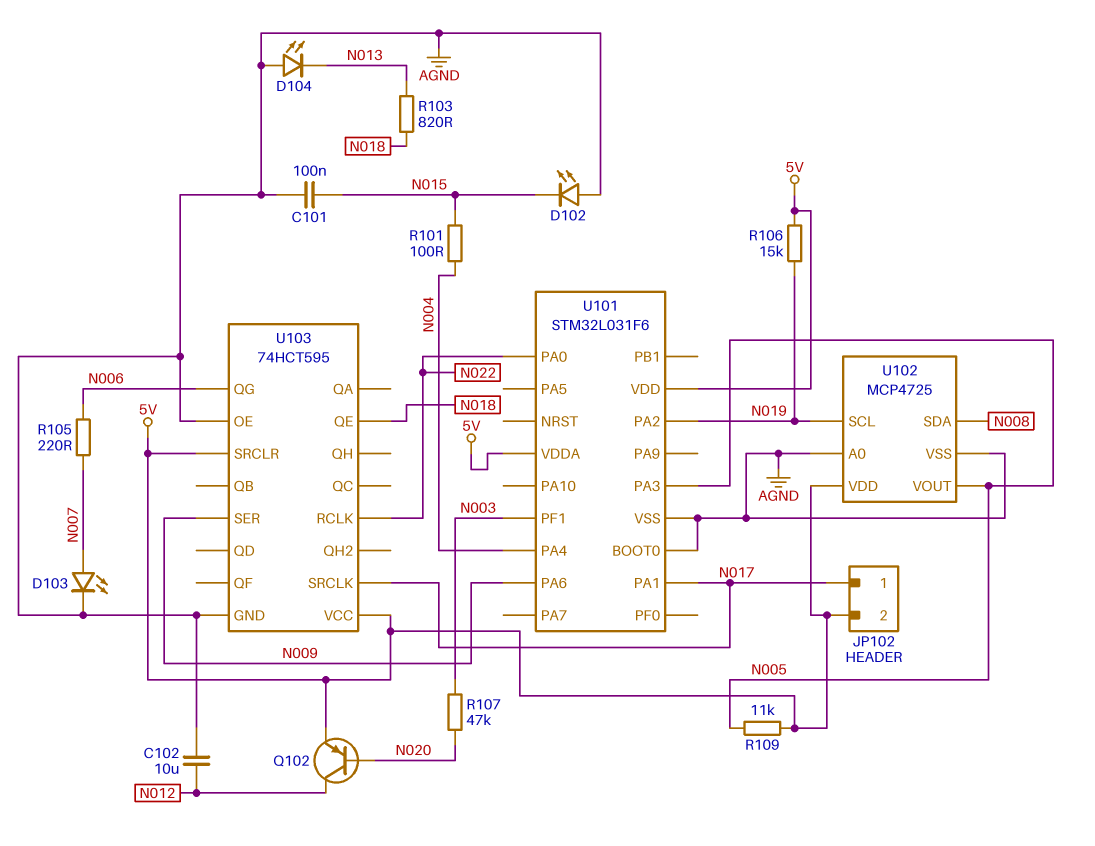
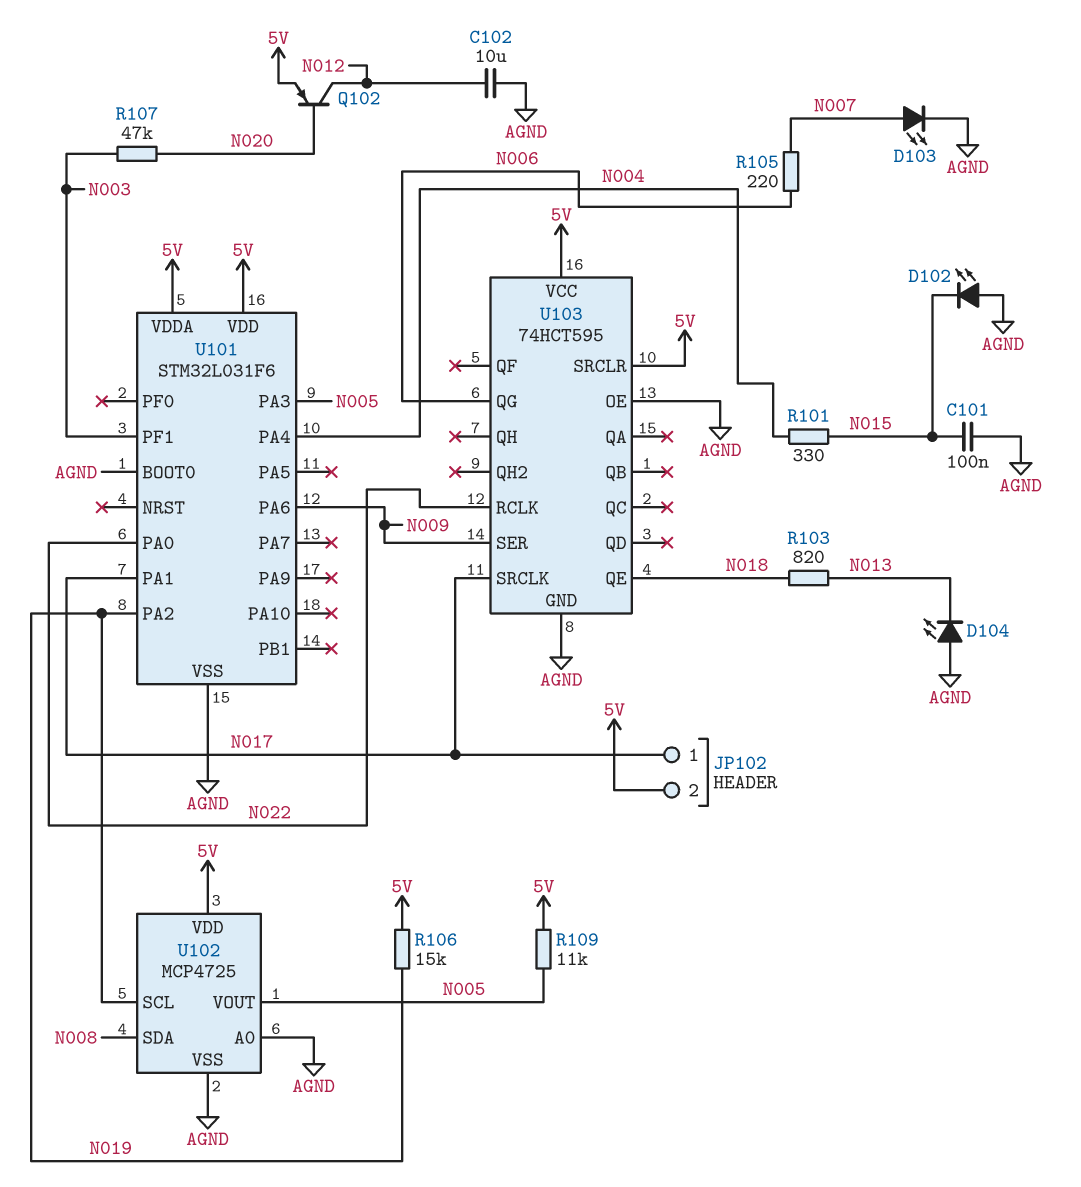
R101: 100 (N004, N015) -> 330 (N004, N015)

